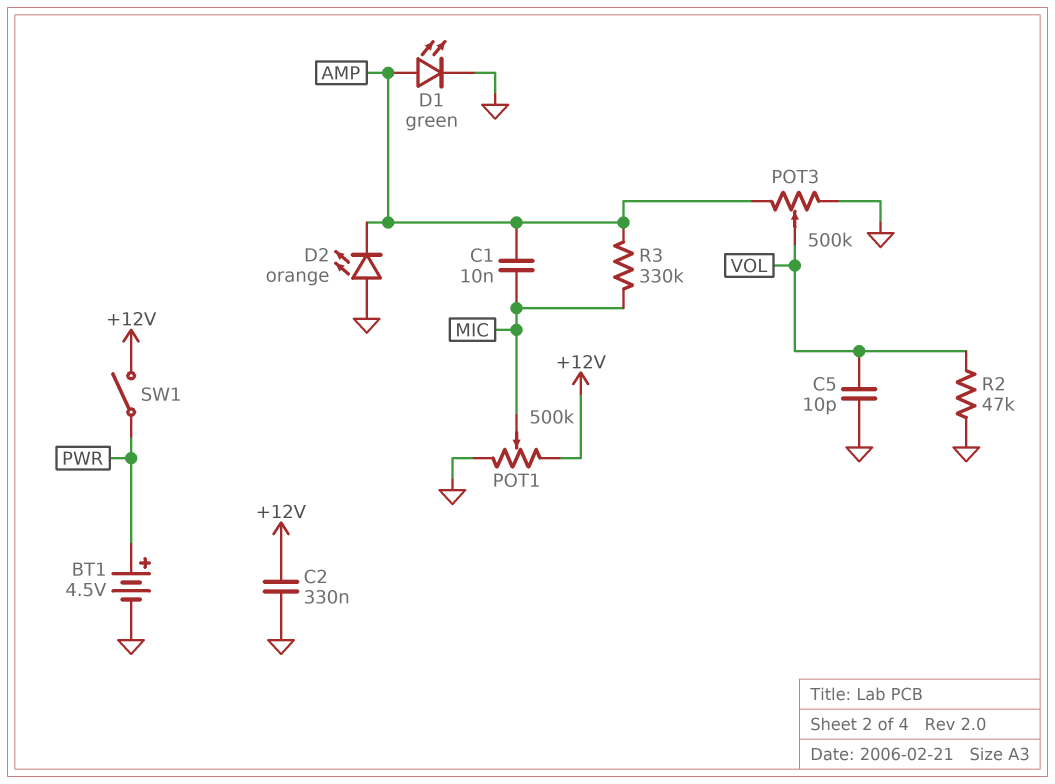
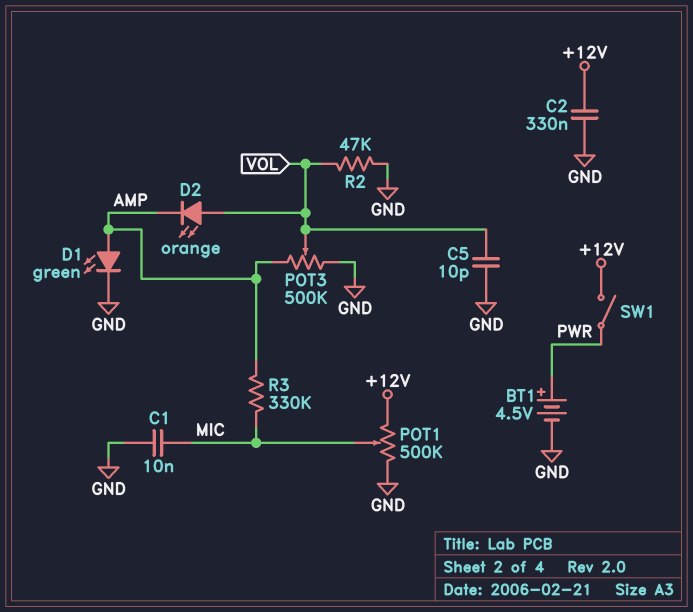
C1: 10nF (AMP, MIC) -> 10nF (GND, MIC)
D2: LED orange (A GND, K AMP) -> LED orange (A VOL, K AMP)

